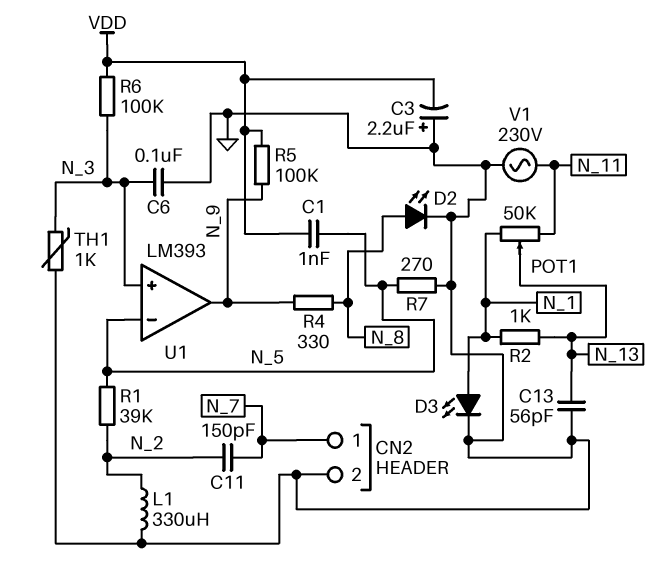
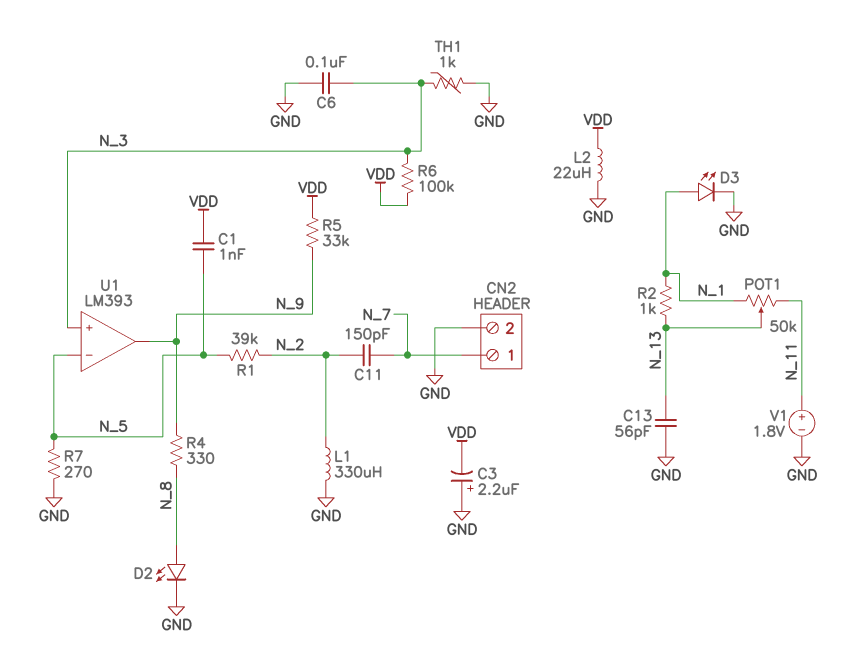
L2: none -> 22uH (GND, VDD)
R5: 100k (N_9, VDD) -> 33k (N_9, VDD)
V1: AC 230V (GND, N_11) -> 1.8V (plus N_11, minus GND)

